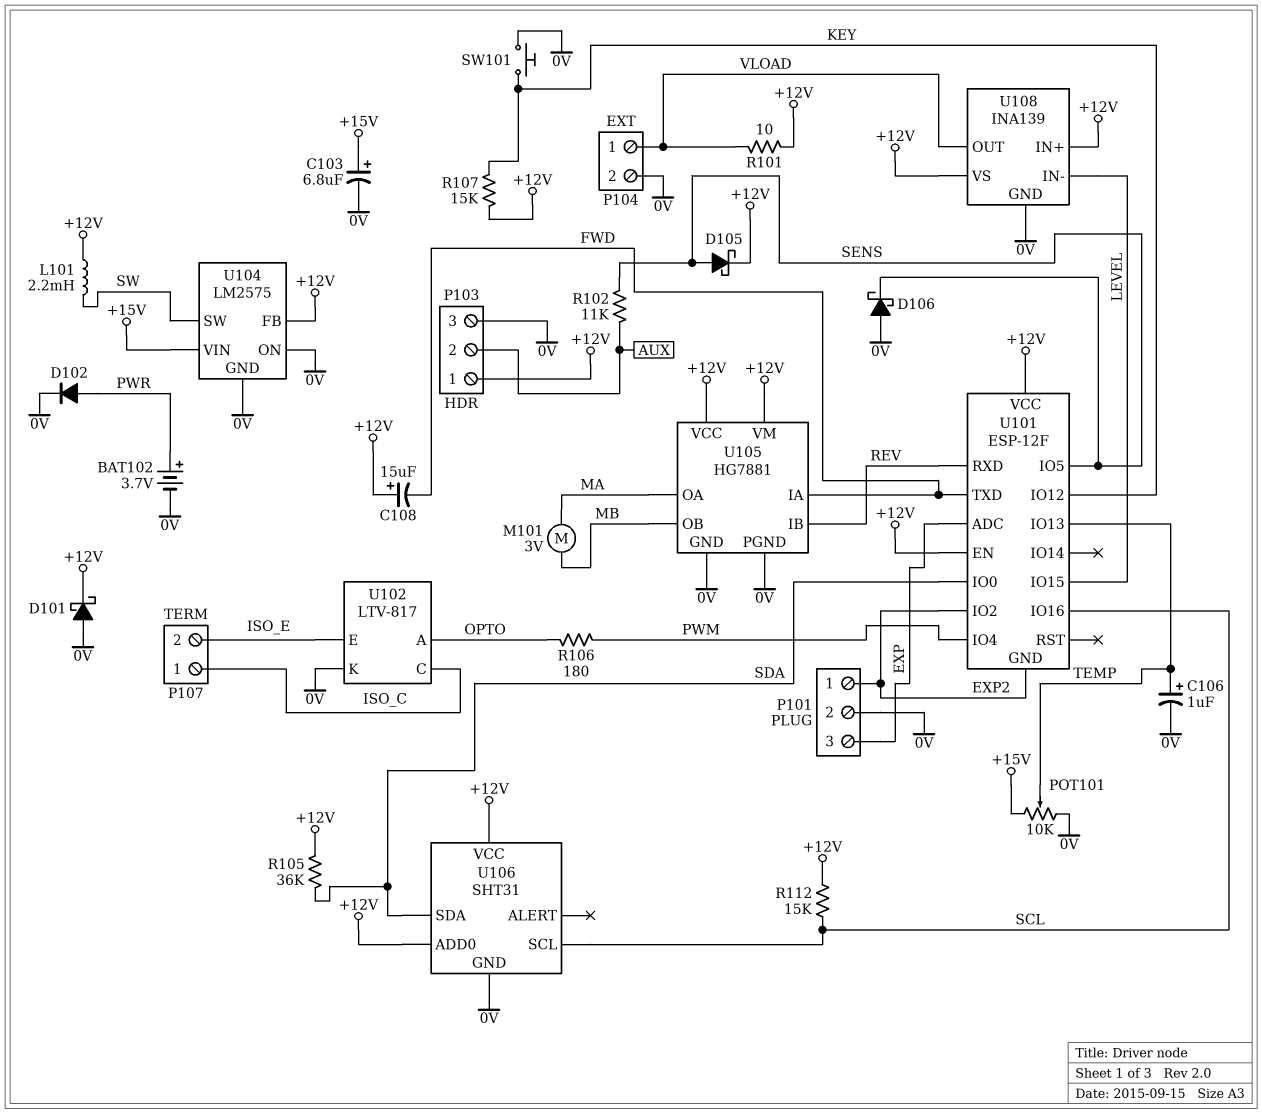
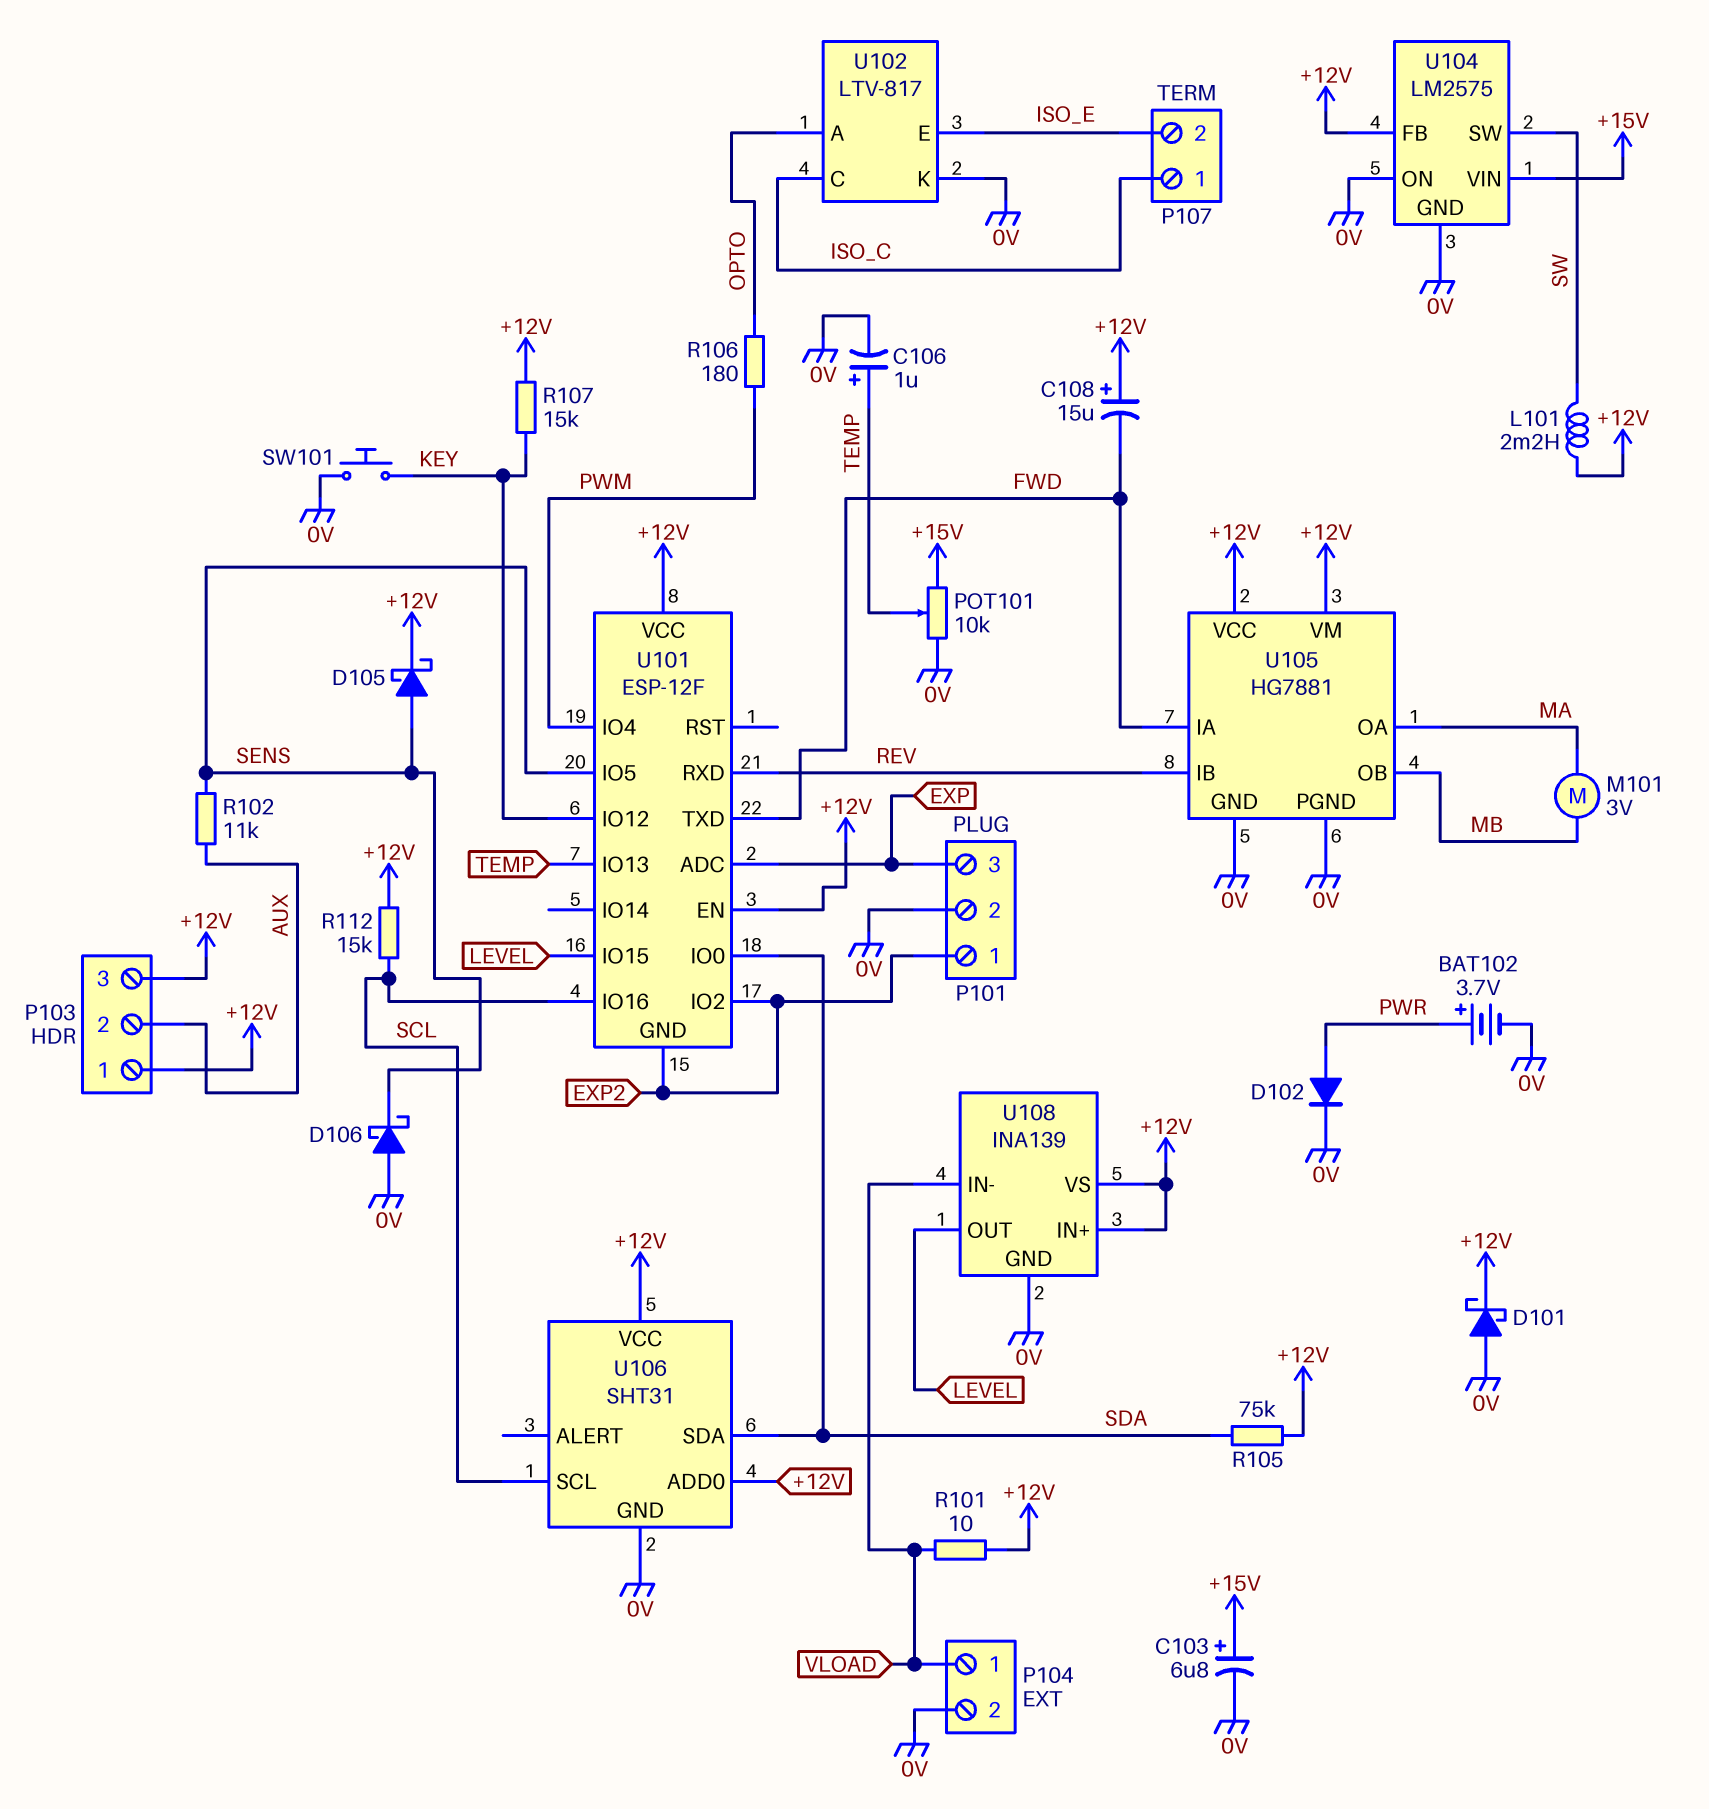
P103 pin 3: 0V -> +12V
R105: 36k (+12V, SDA) -> 75k (+12V, SDA)
U108 pin IN-: LEVEL -> VLOAD
U108 pin OUT: VLOAD -> LEVEL

